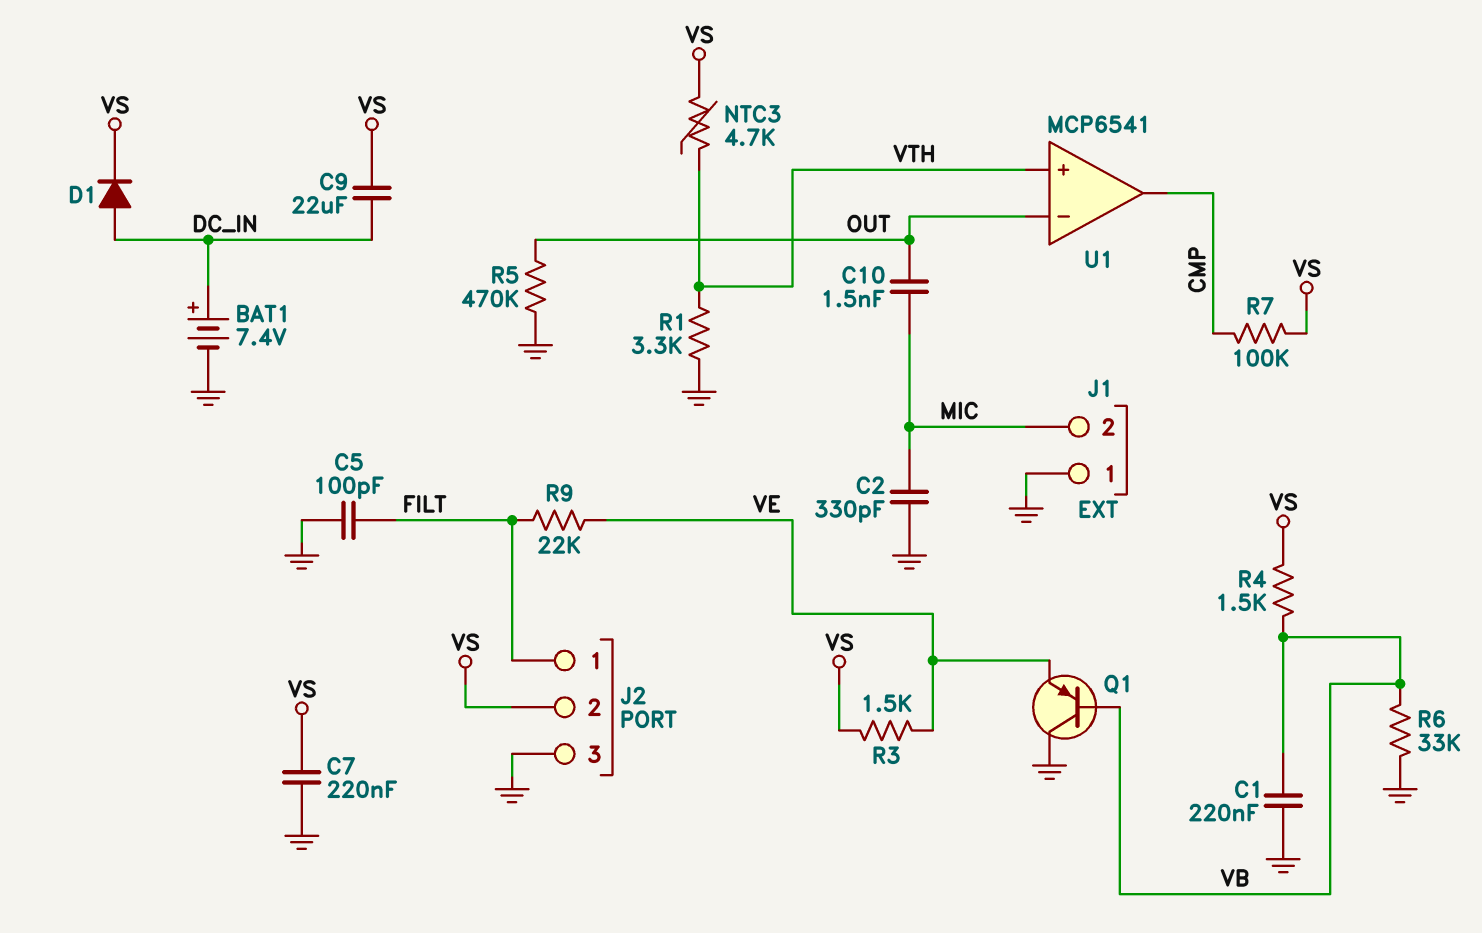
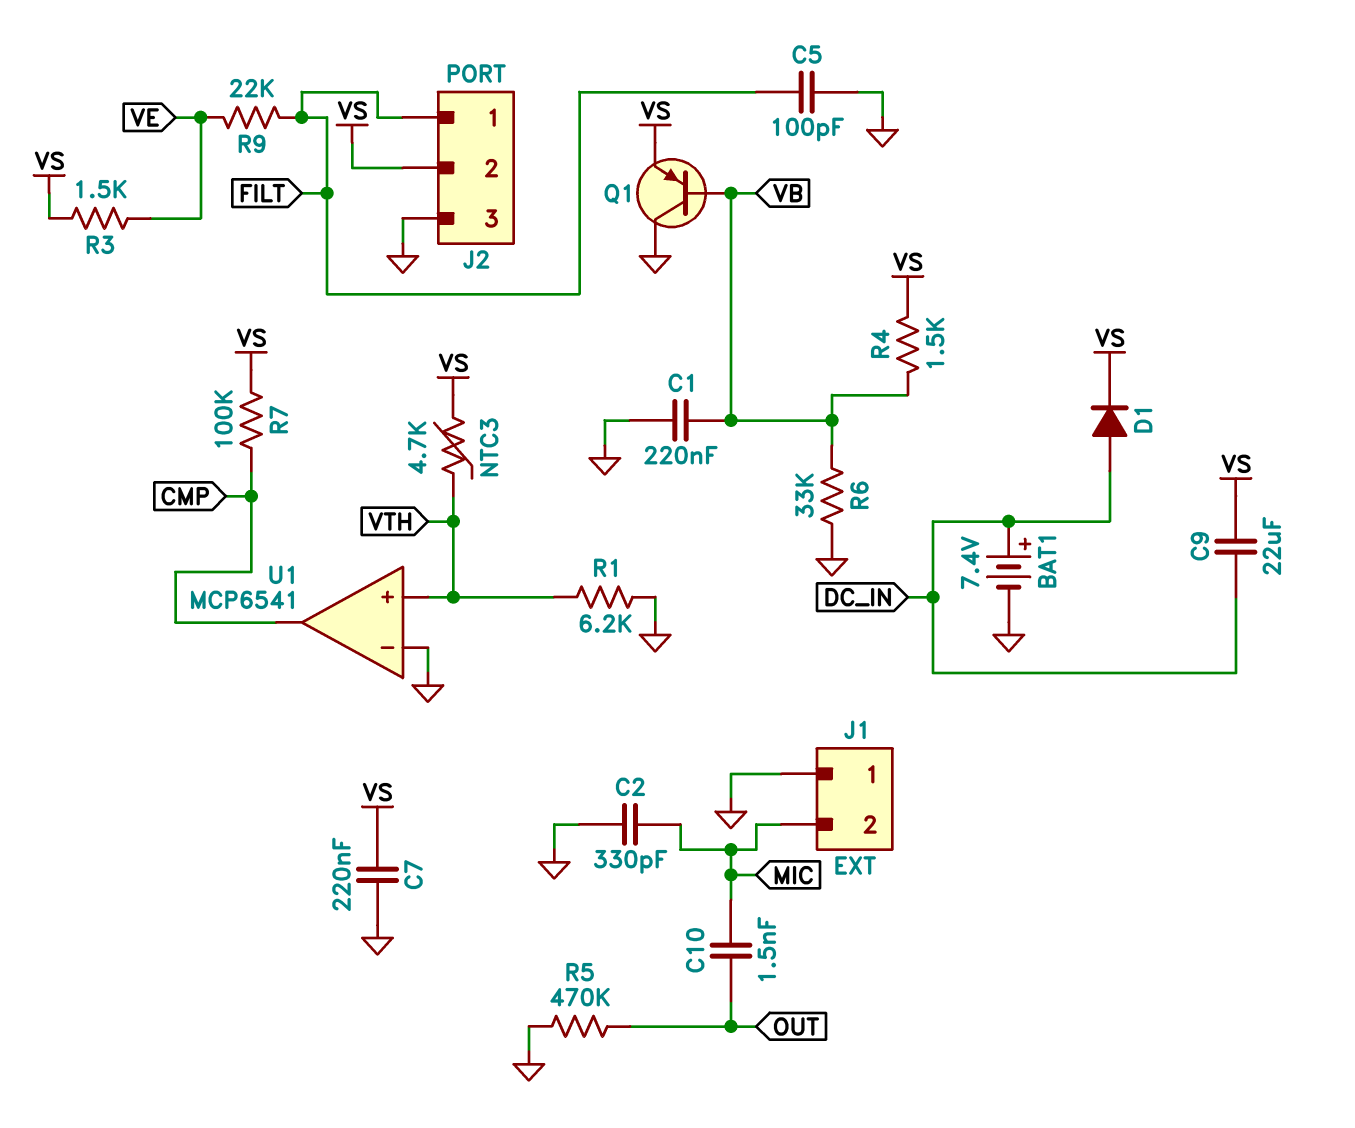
Q1: PNP (B VB, C GND, E VE) -> PNP (B VB, C GND, E VS)
R1: 3.3k (GND, VTH) -> 6.2k (GND, VTH)
U1 pin in-: OUT -> GND

